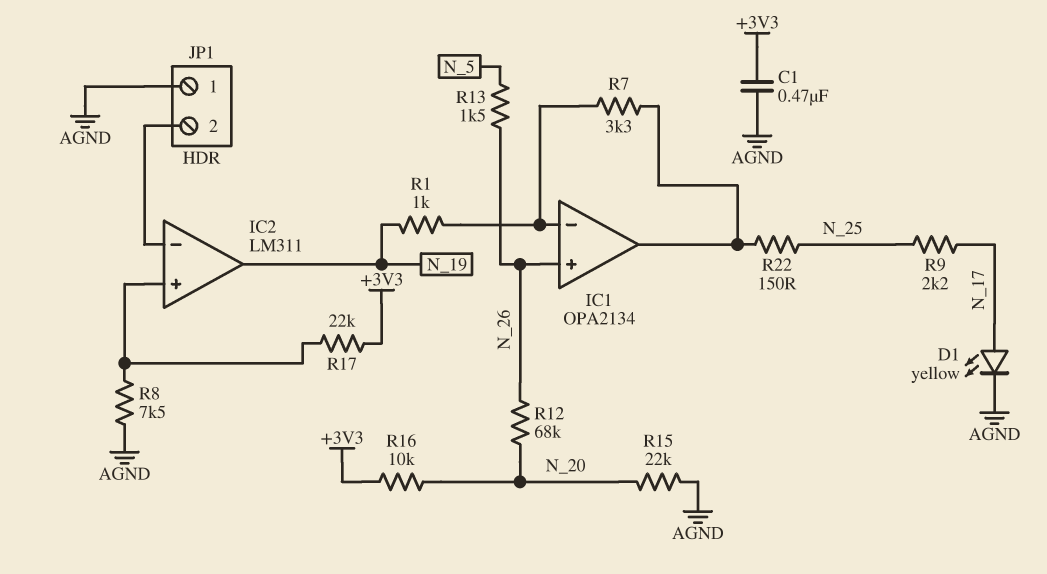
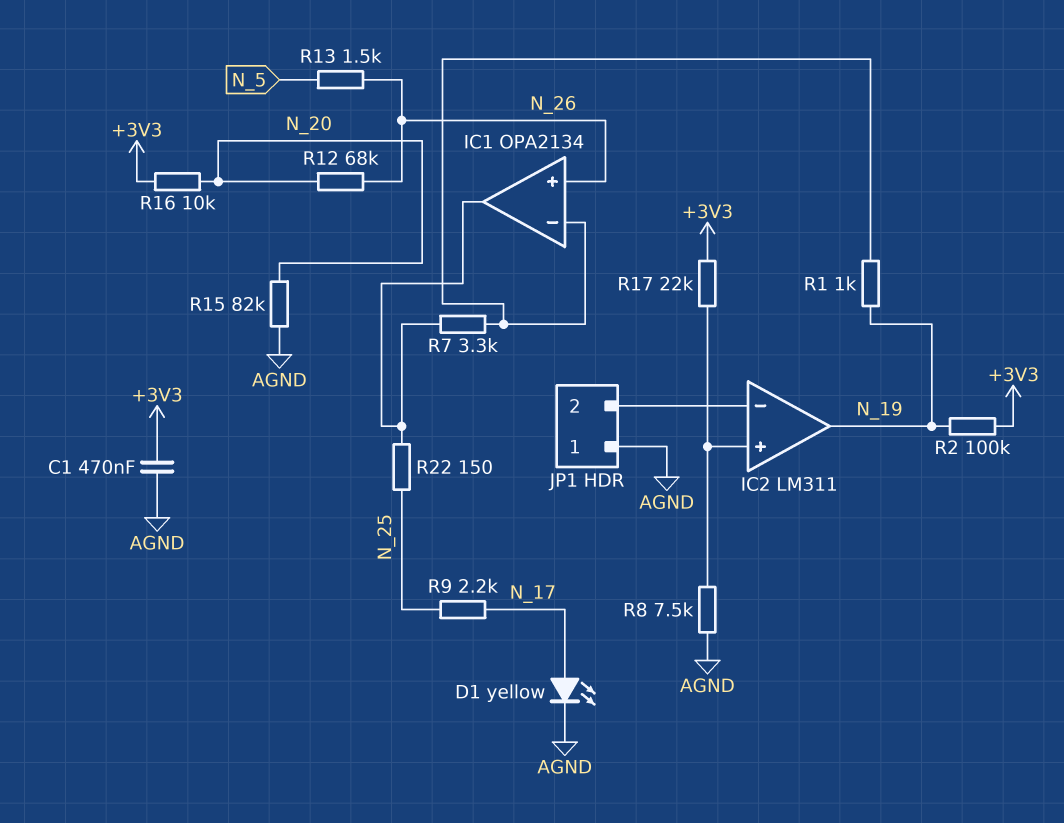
R2: none -> 100k (+3V3, N_19)
R15: 22k (AGND, N_20) -> 82k (AGND, N_20)

